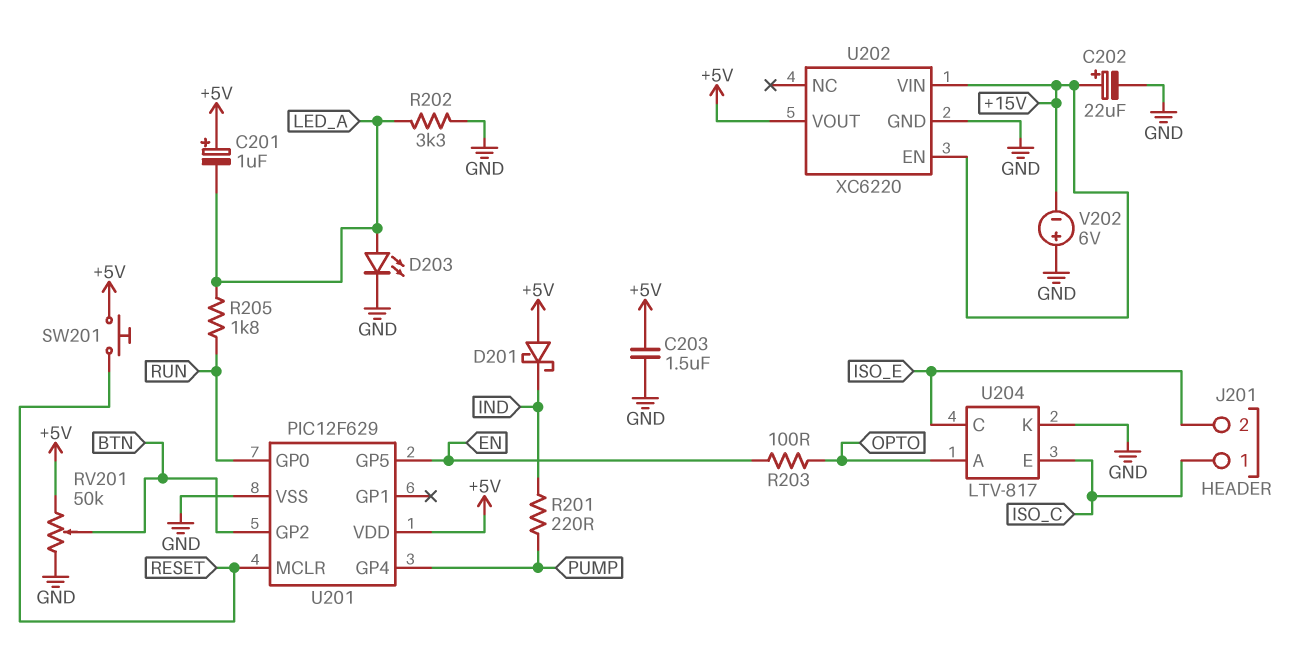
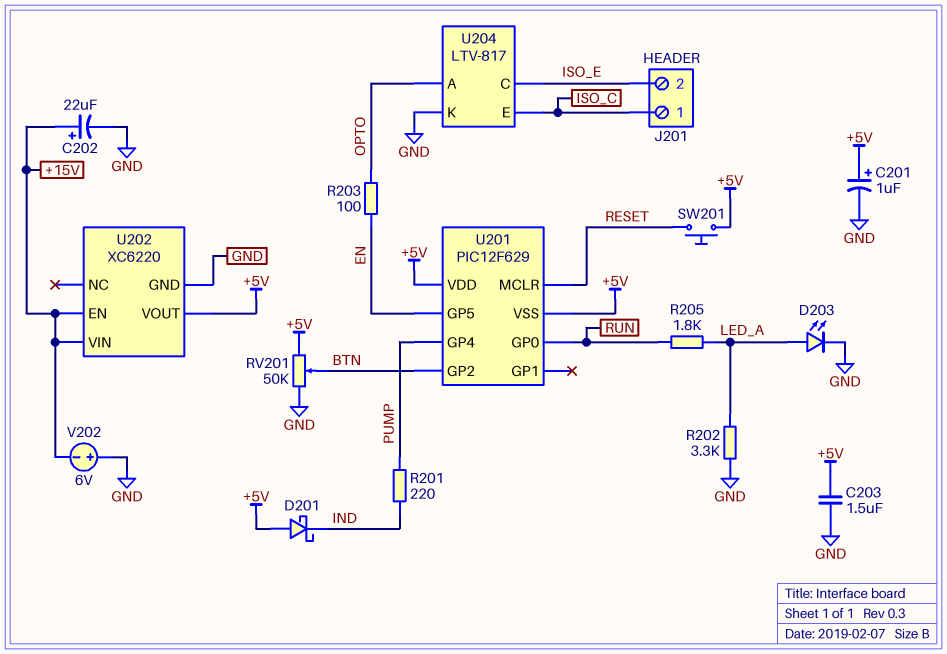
C201: 1uF (plus +5V, minus LED_A) -> 1uF (plus +5V, minus GND)
U201 pin VSS: GND -> +5V

